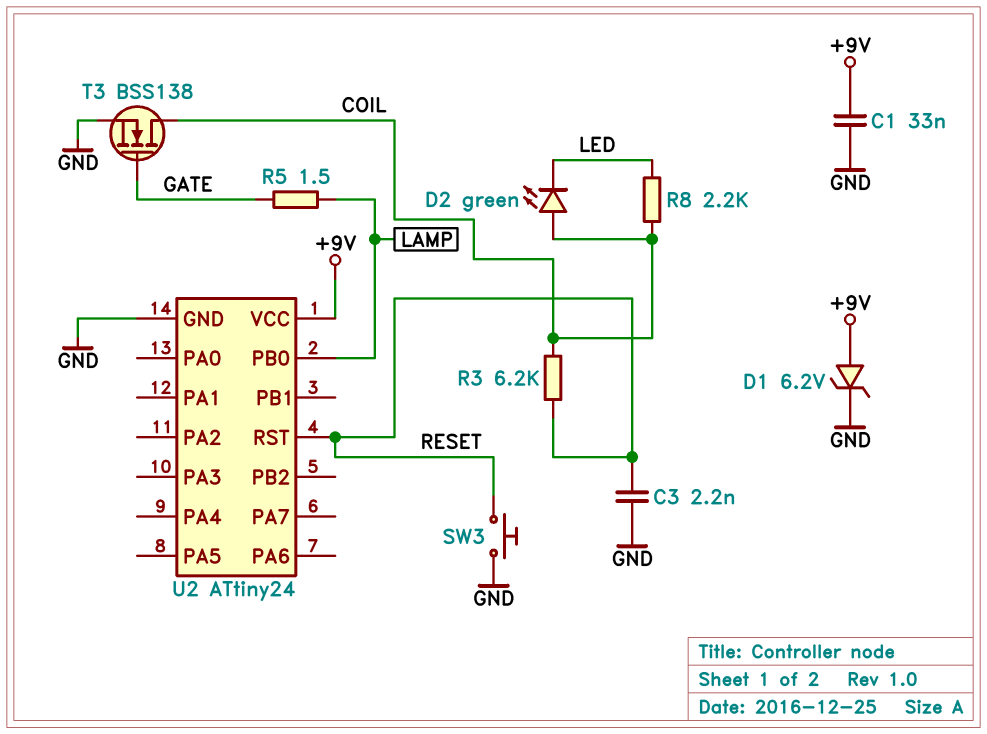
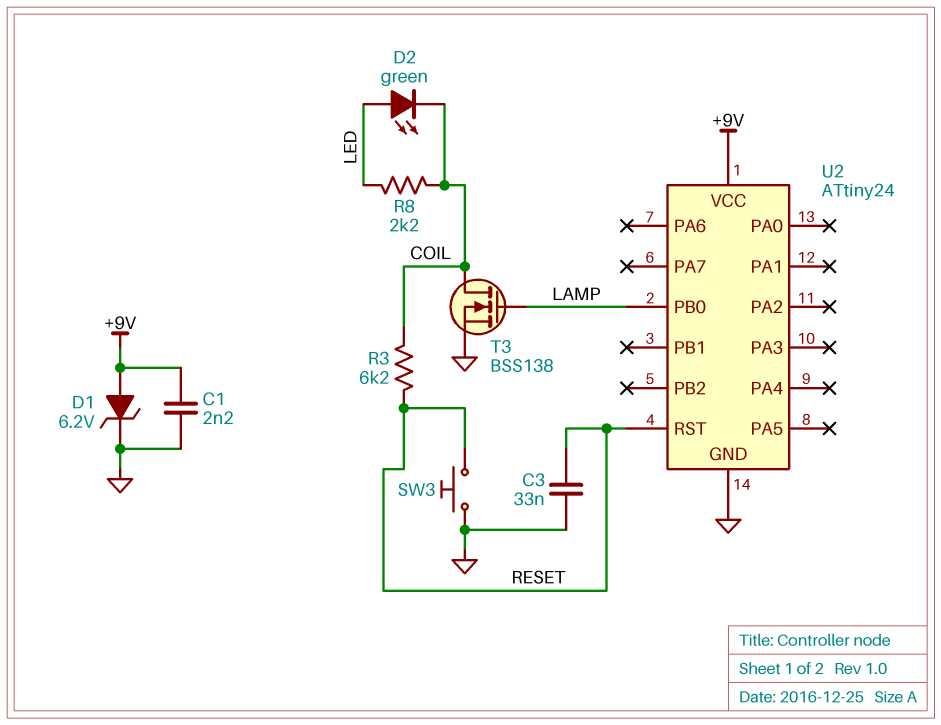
C1: 33nF (+9V, GND) -> 2.2nF (+9V, GND)
C3: 2.2nF (GND, RESET) -> 33nF (GND, RESET)
D2: LED green (A COIL, K LED) -> LED green (A LED, K COIL)
R5: 1.5 (GATE, LAMP) -> none
T3: NMOS BSS138 (G GATE, D COIL, S GND) -> NMOS BSS138 (G LAMP, D COIL, S GND)

